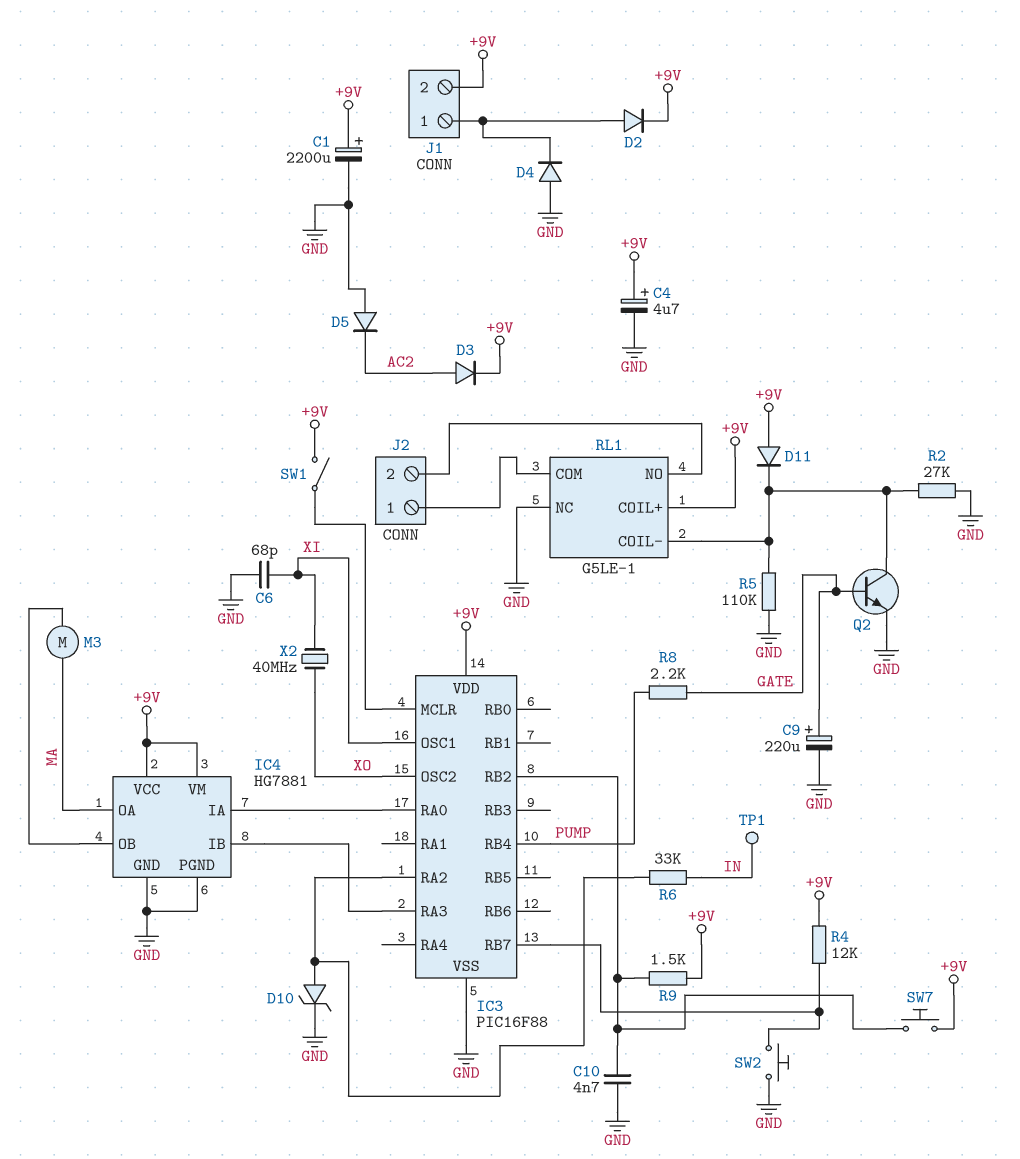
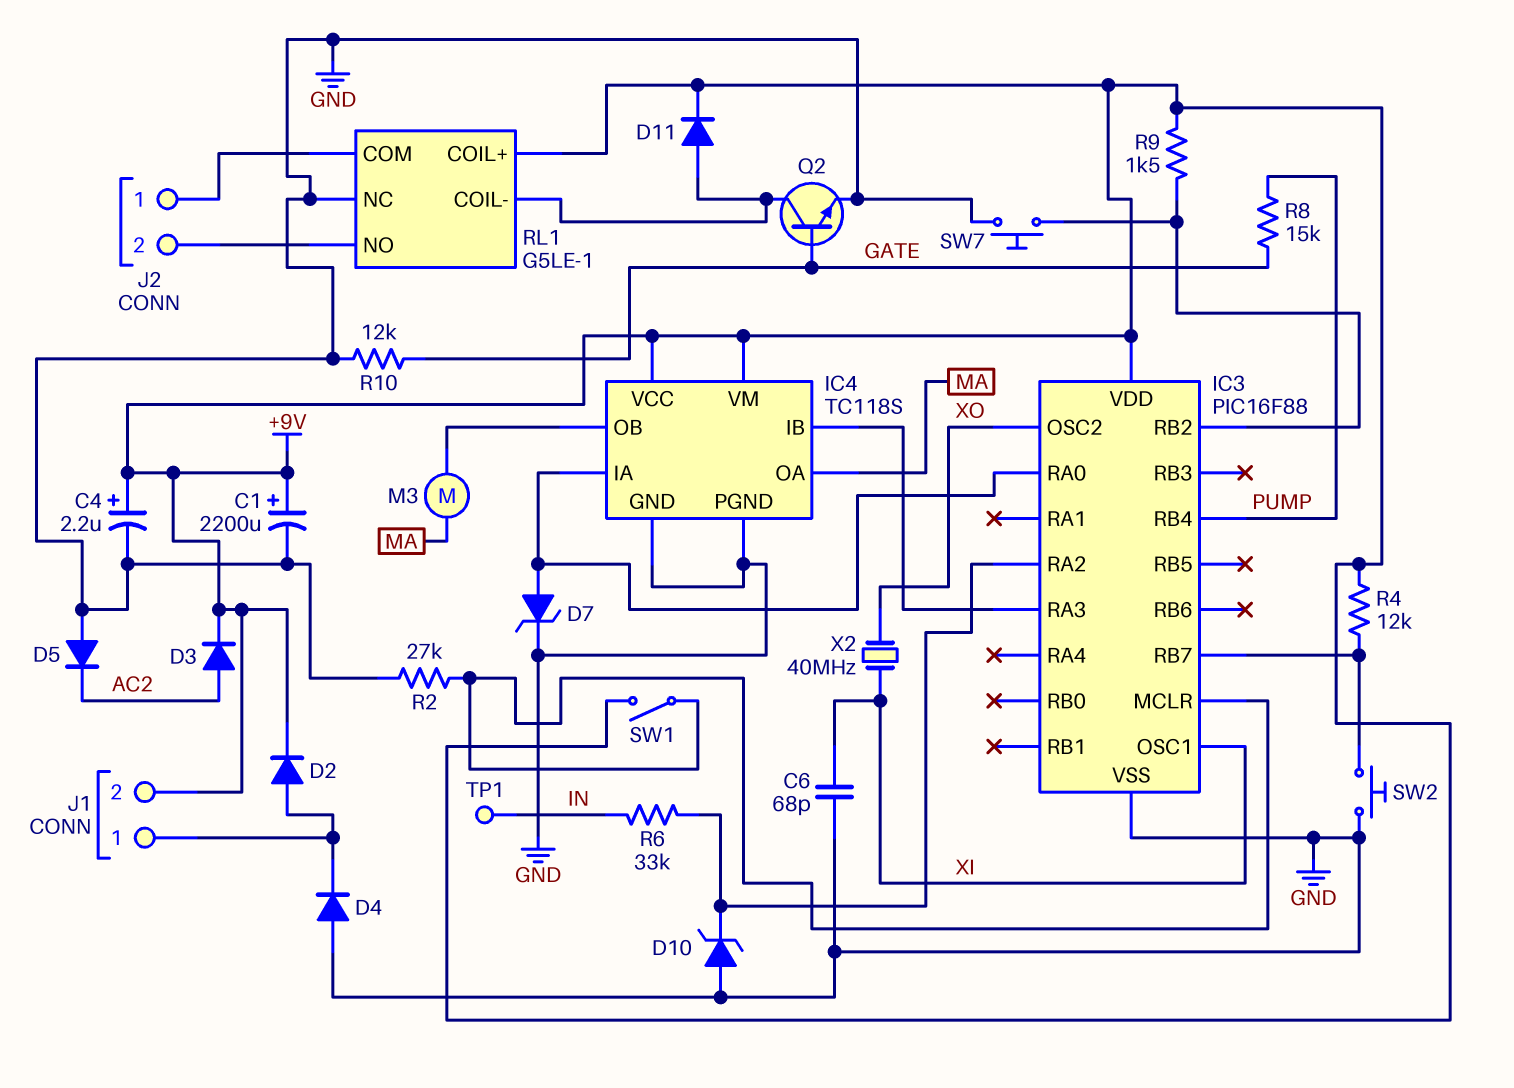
C4: 4.7uF (plus +9V, minus GND) -> 2.2uF (plus +9V, minus GND)
C9: 220uF (plus GATE, minus GND) -> none
C10: 4.7nF (GND, IC3/RB2) -> none
D7: none -> zener (A IC3/RA0, K GND)
D10: zener (A IC3/RA2, K GND) -> zener (A GND, K IC3/RA2)
D11: diode (A +9V, K RL1/COIL-) -> diode (A RL1/COIL-, K +9V)
IC4: HG7881 -> TC118S
R2: 27k (GND, RL1/COIL-) -> 27k (GND, IC3/MCLR)
R5: 110k (GND, RL1/COIL-) -> none
R8: 2.2k (GATE, PUMP) -> 15k (GATE, PUMP)
R10: none -> 12k (GATE, GND)
SW7: button (+9V, IC3/RB2) -> button (GND, IC3/RB2)

